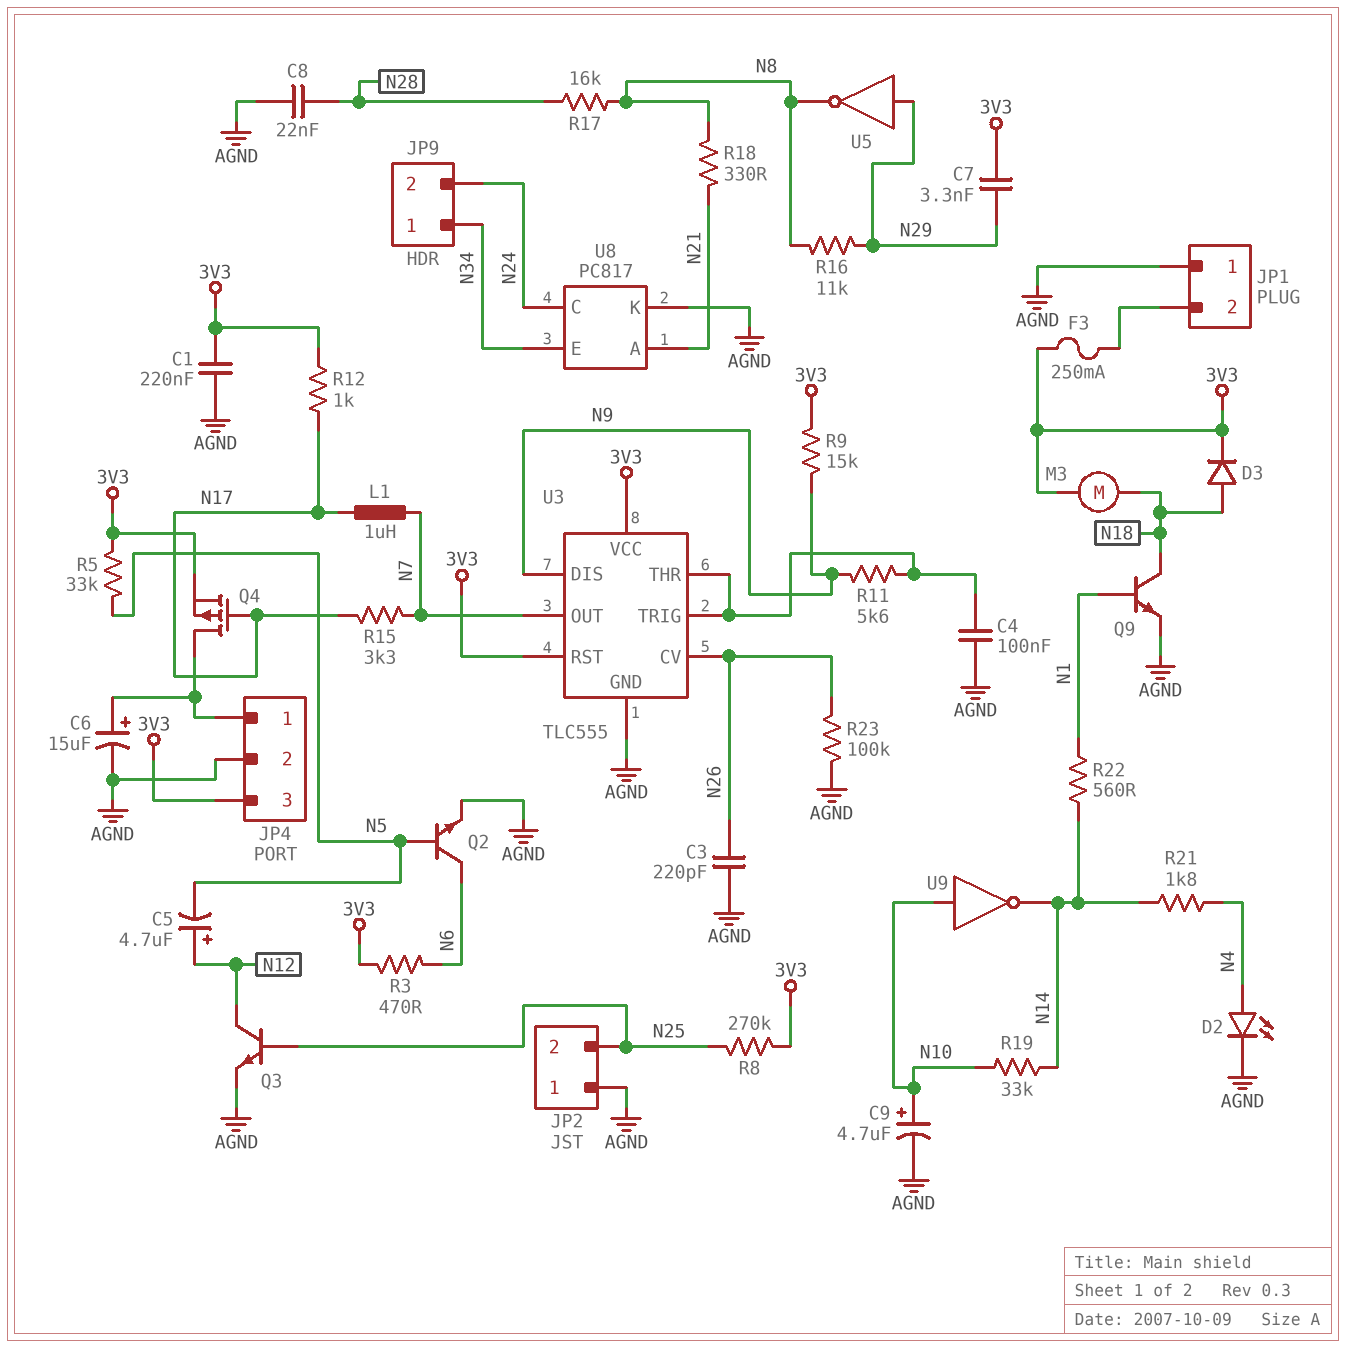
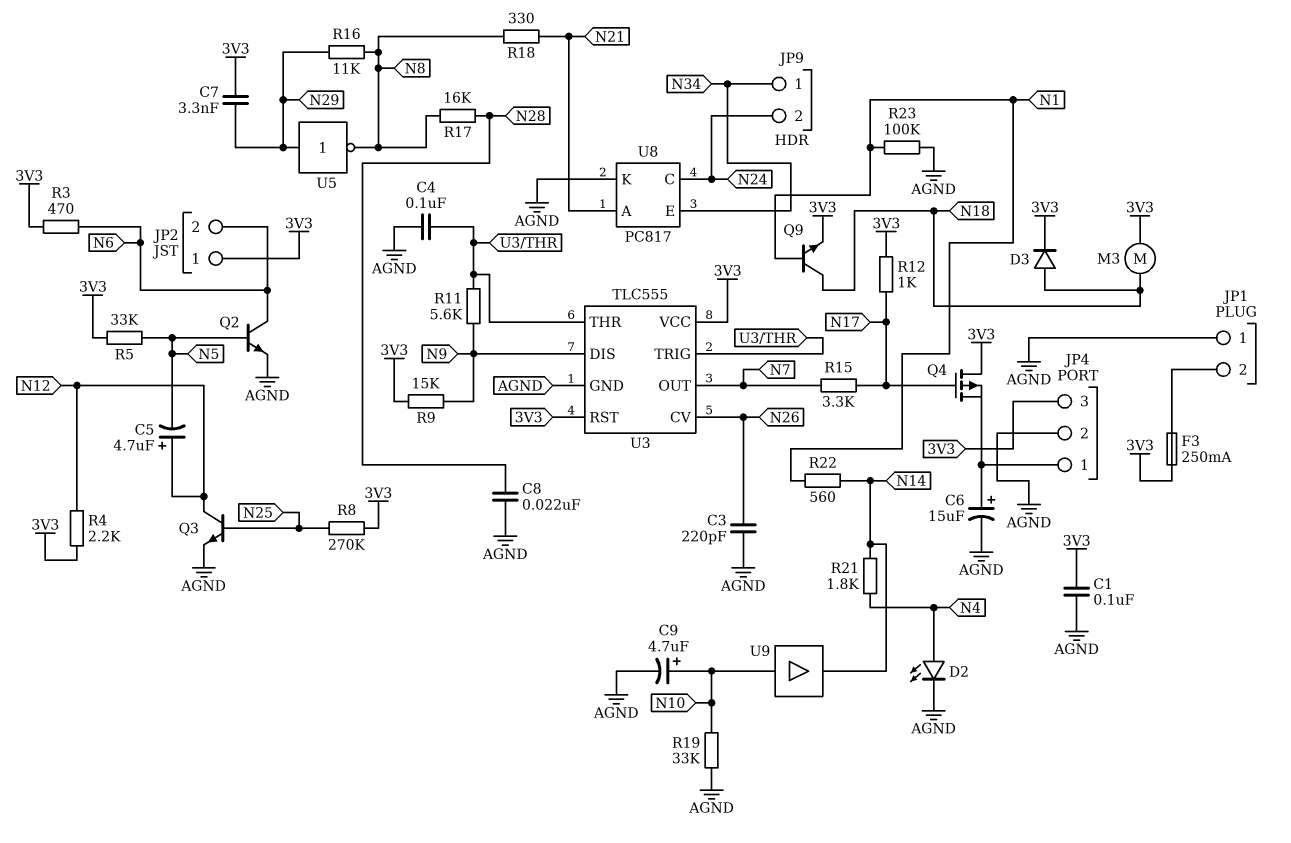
C1: 220nF (3V3, AGND) -> 100nF (3V3, AGND)
JP2 pin 1: AGND -> 3V3
JP2 pin 2: N25 -> N6
L1: 1uH (N7, N17) -> none
Q4: PMOS (G N17, D JP4/1, S 3V3) -> PMOS (G N17, D 3V3, S JP4/1)
Q9: NPN (B N1, C N18, E AGND) -> NPN (B N1, C N18, E 3V3)
R4: none -> 2.2k (3V3, N12)
R19: 33k (N10, N14) -> 33k (AGND, N10)
R23: 100k (AGND, N26) -> 100k (AGND, N1)
U9: NOT (in N10, out N14) -> buffer (in N10, out N14)

